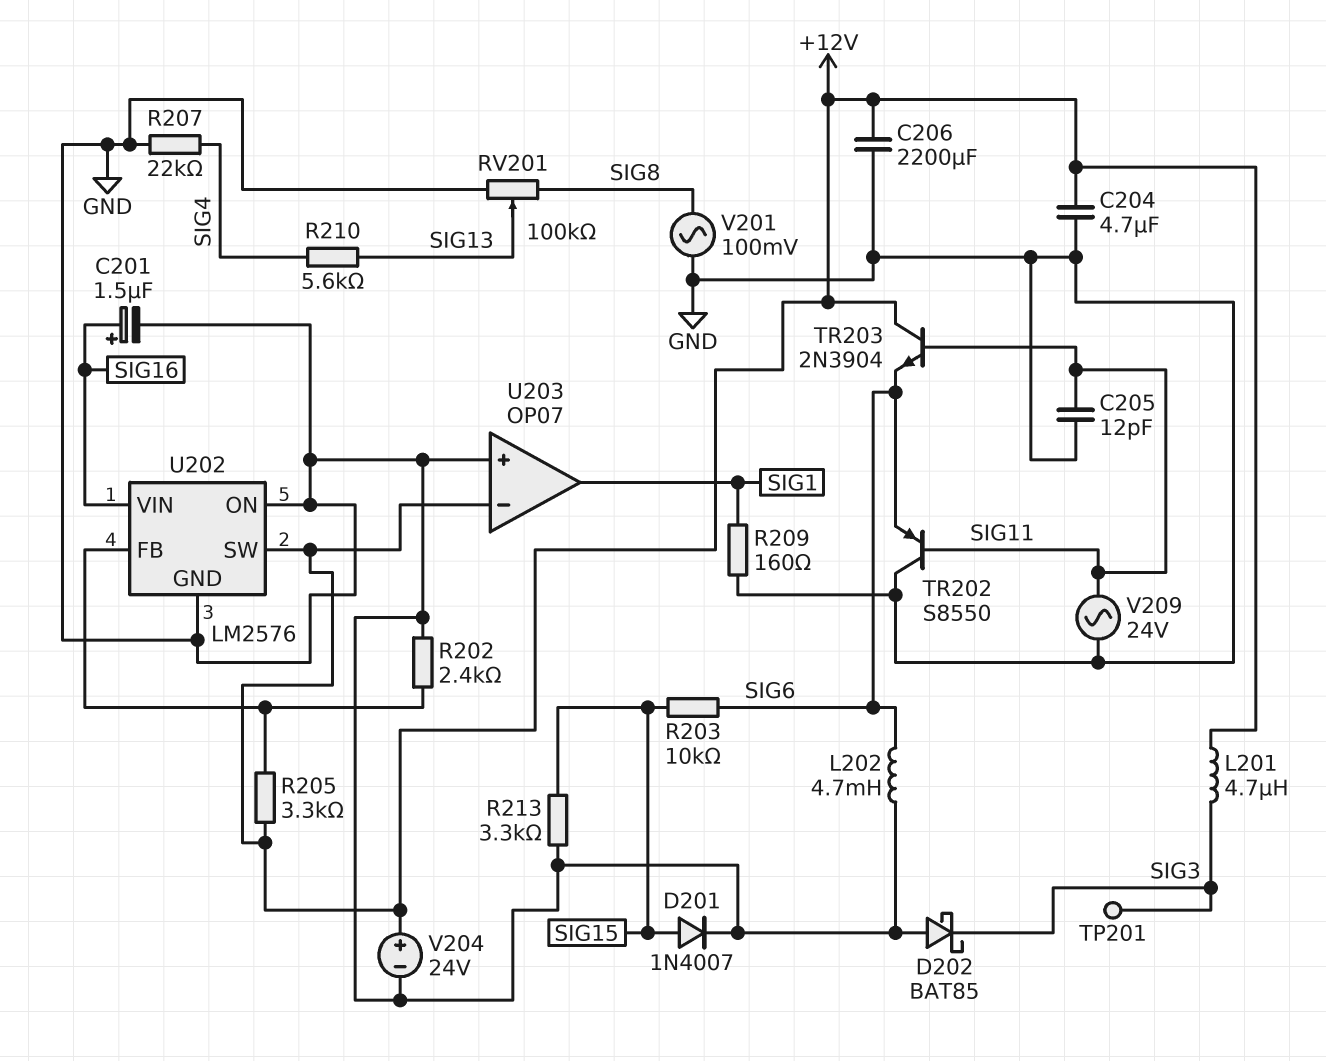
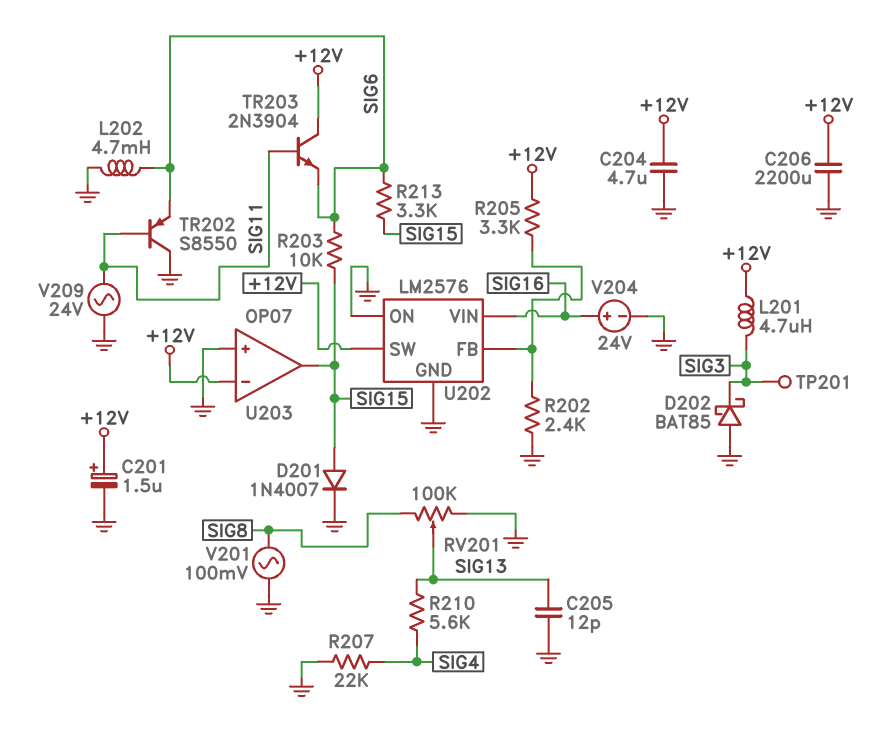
C201: 1.5uF (plus SIG16, minus GND) -> 1.5uF (plus +12V, minus GND)
C205: 12pF (GND, SIG11) -> 12pF (GND, SIG13)
R209: 160 (GND, SIG1) -> none
R213: 3.3k (GND, SIG15) -> 3.3k (SIG6, SIG15)
U203 pin out: SIG1 -> SIG15
V204: 24V (plus +12V, minus GND) -> 24V (plus SIG16, minus GND)

